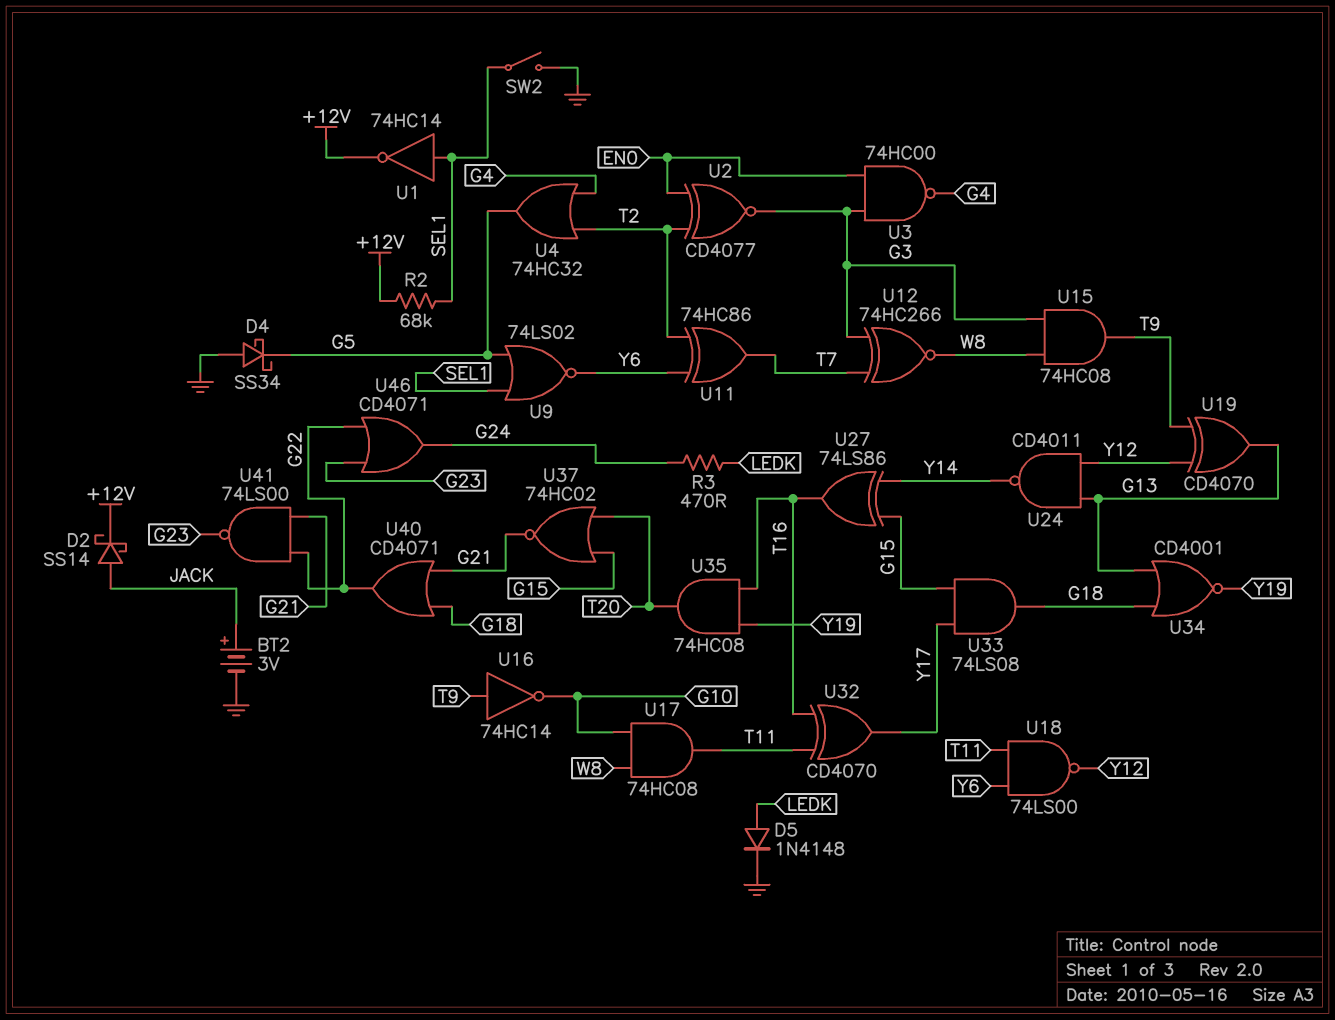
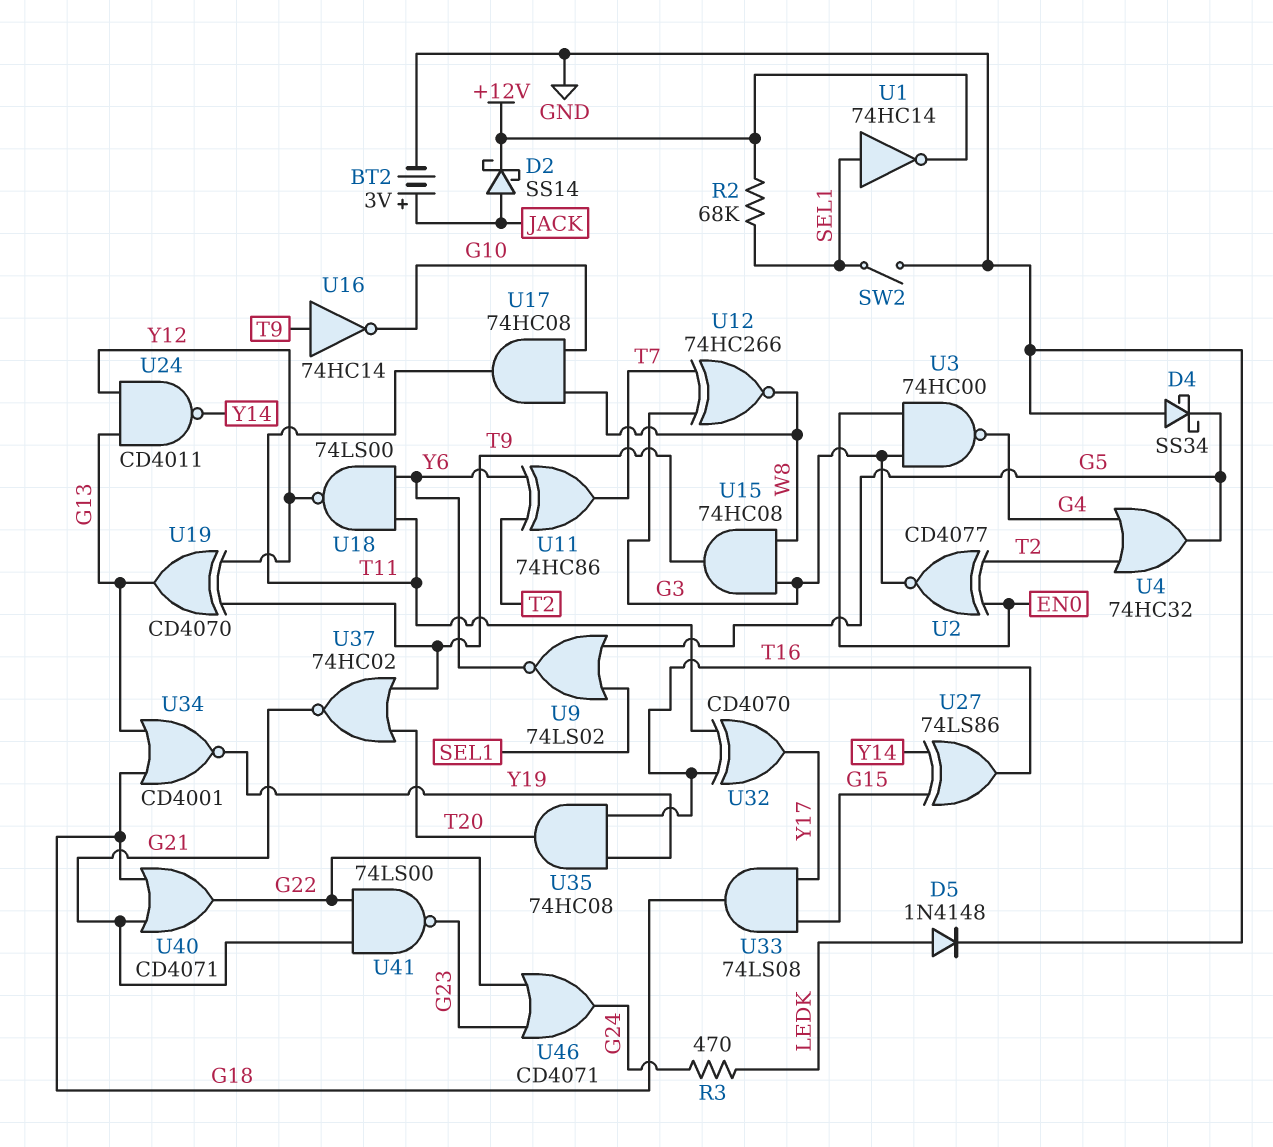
U37: NOR 74HC02 (in G15, in T20, out G21) -> NOR 74HC02 (in T9, in T20, out G21)

